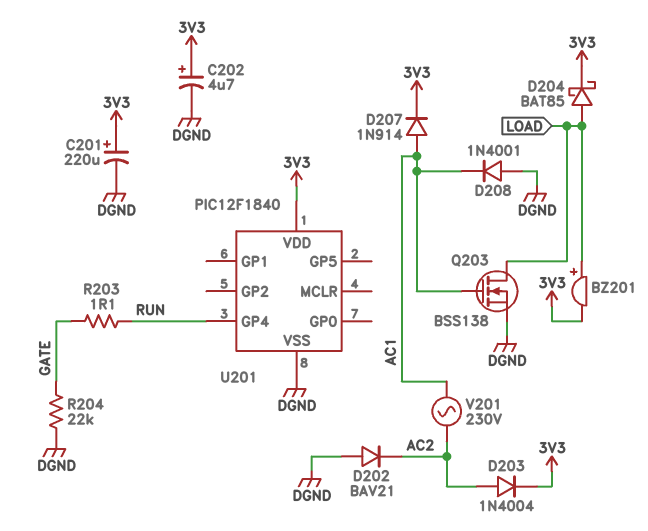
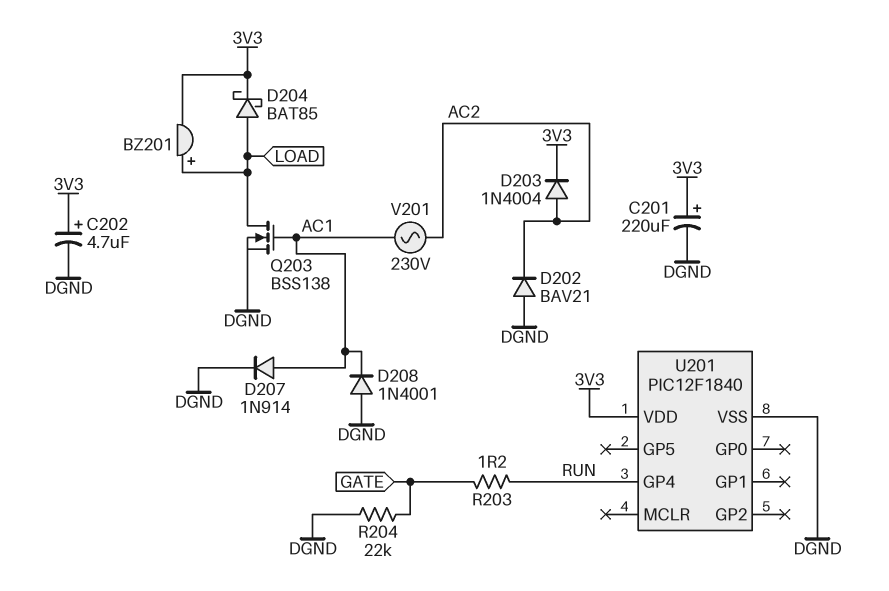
D207: diode 1N914 (A AC1, K 3V3) -> diode 1N914 (A AC1, K DGND)
R203: 1.1 (GATE, RUN) -> 1.2 (GATE, RUN)

